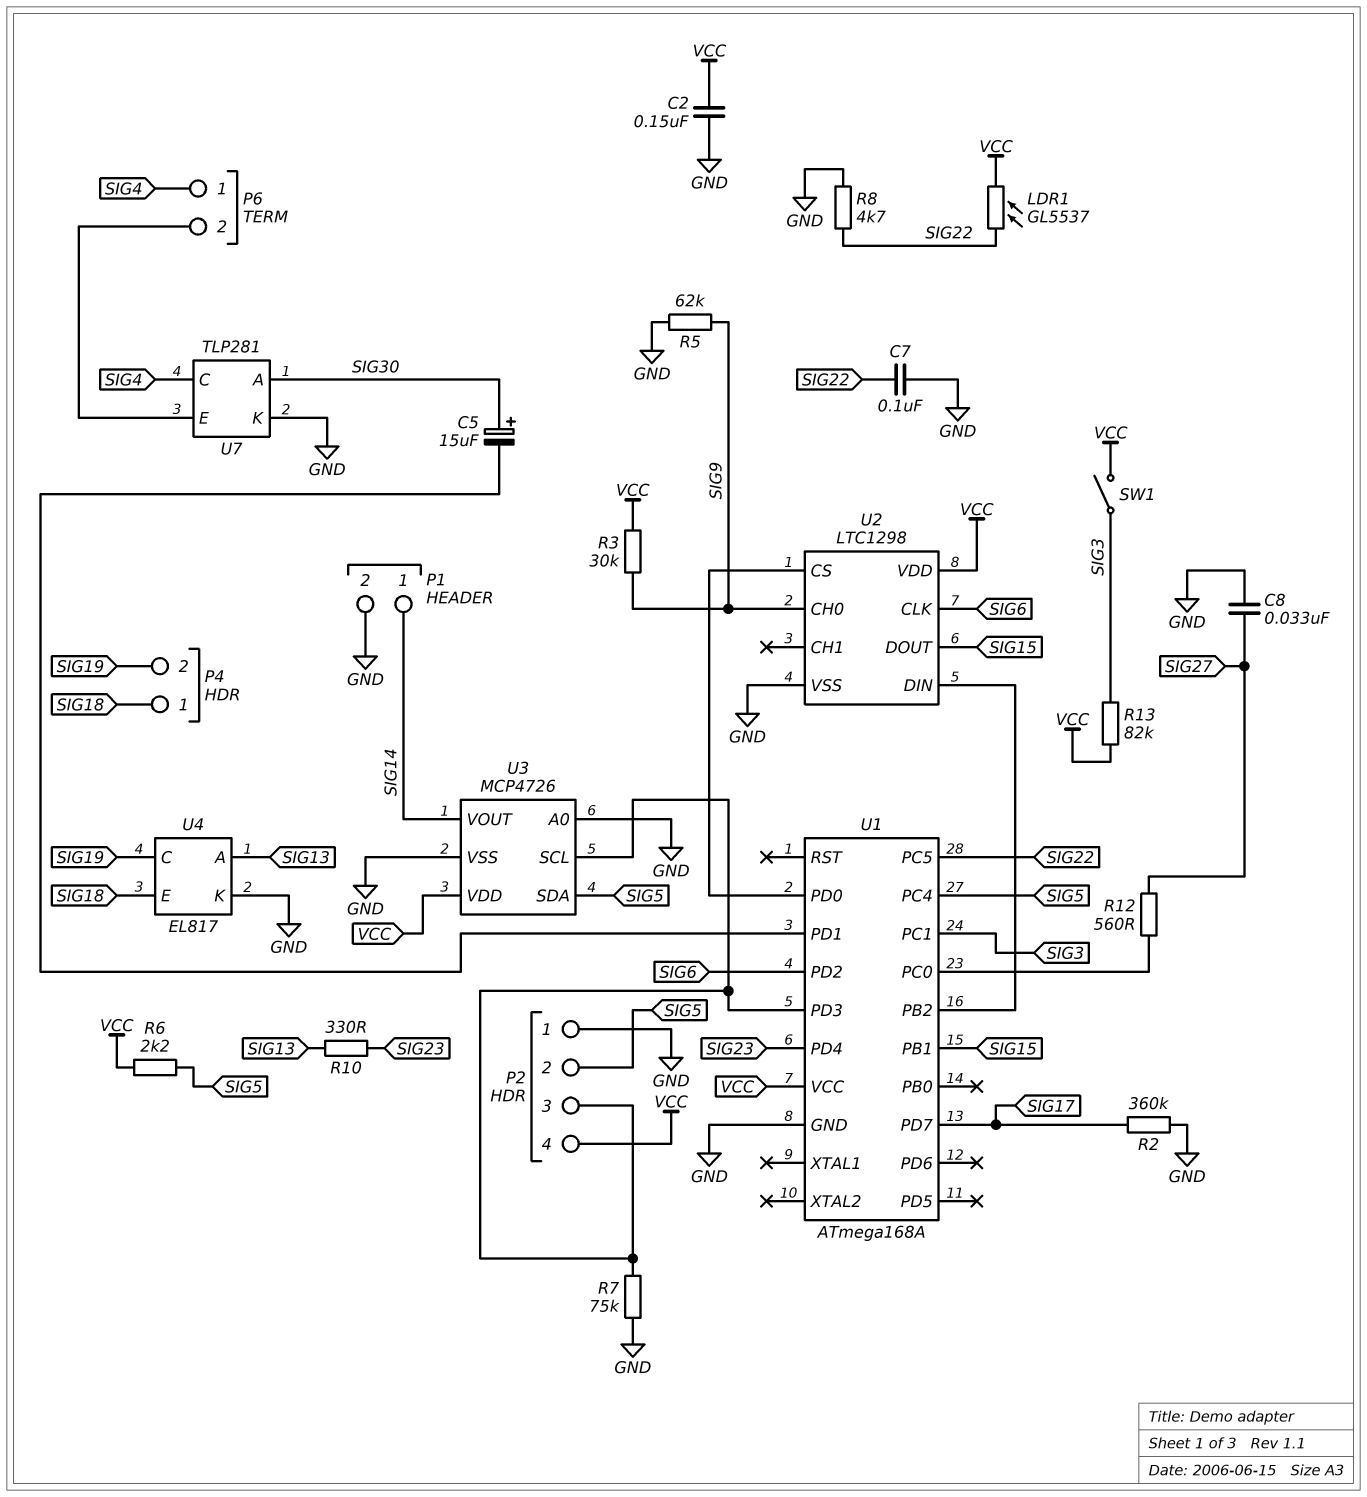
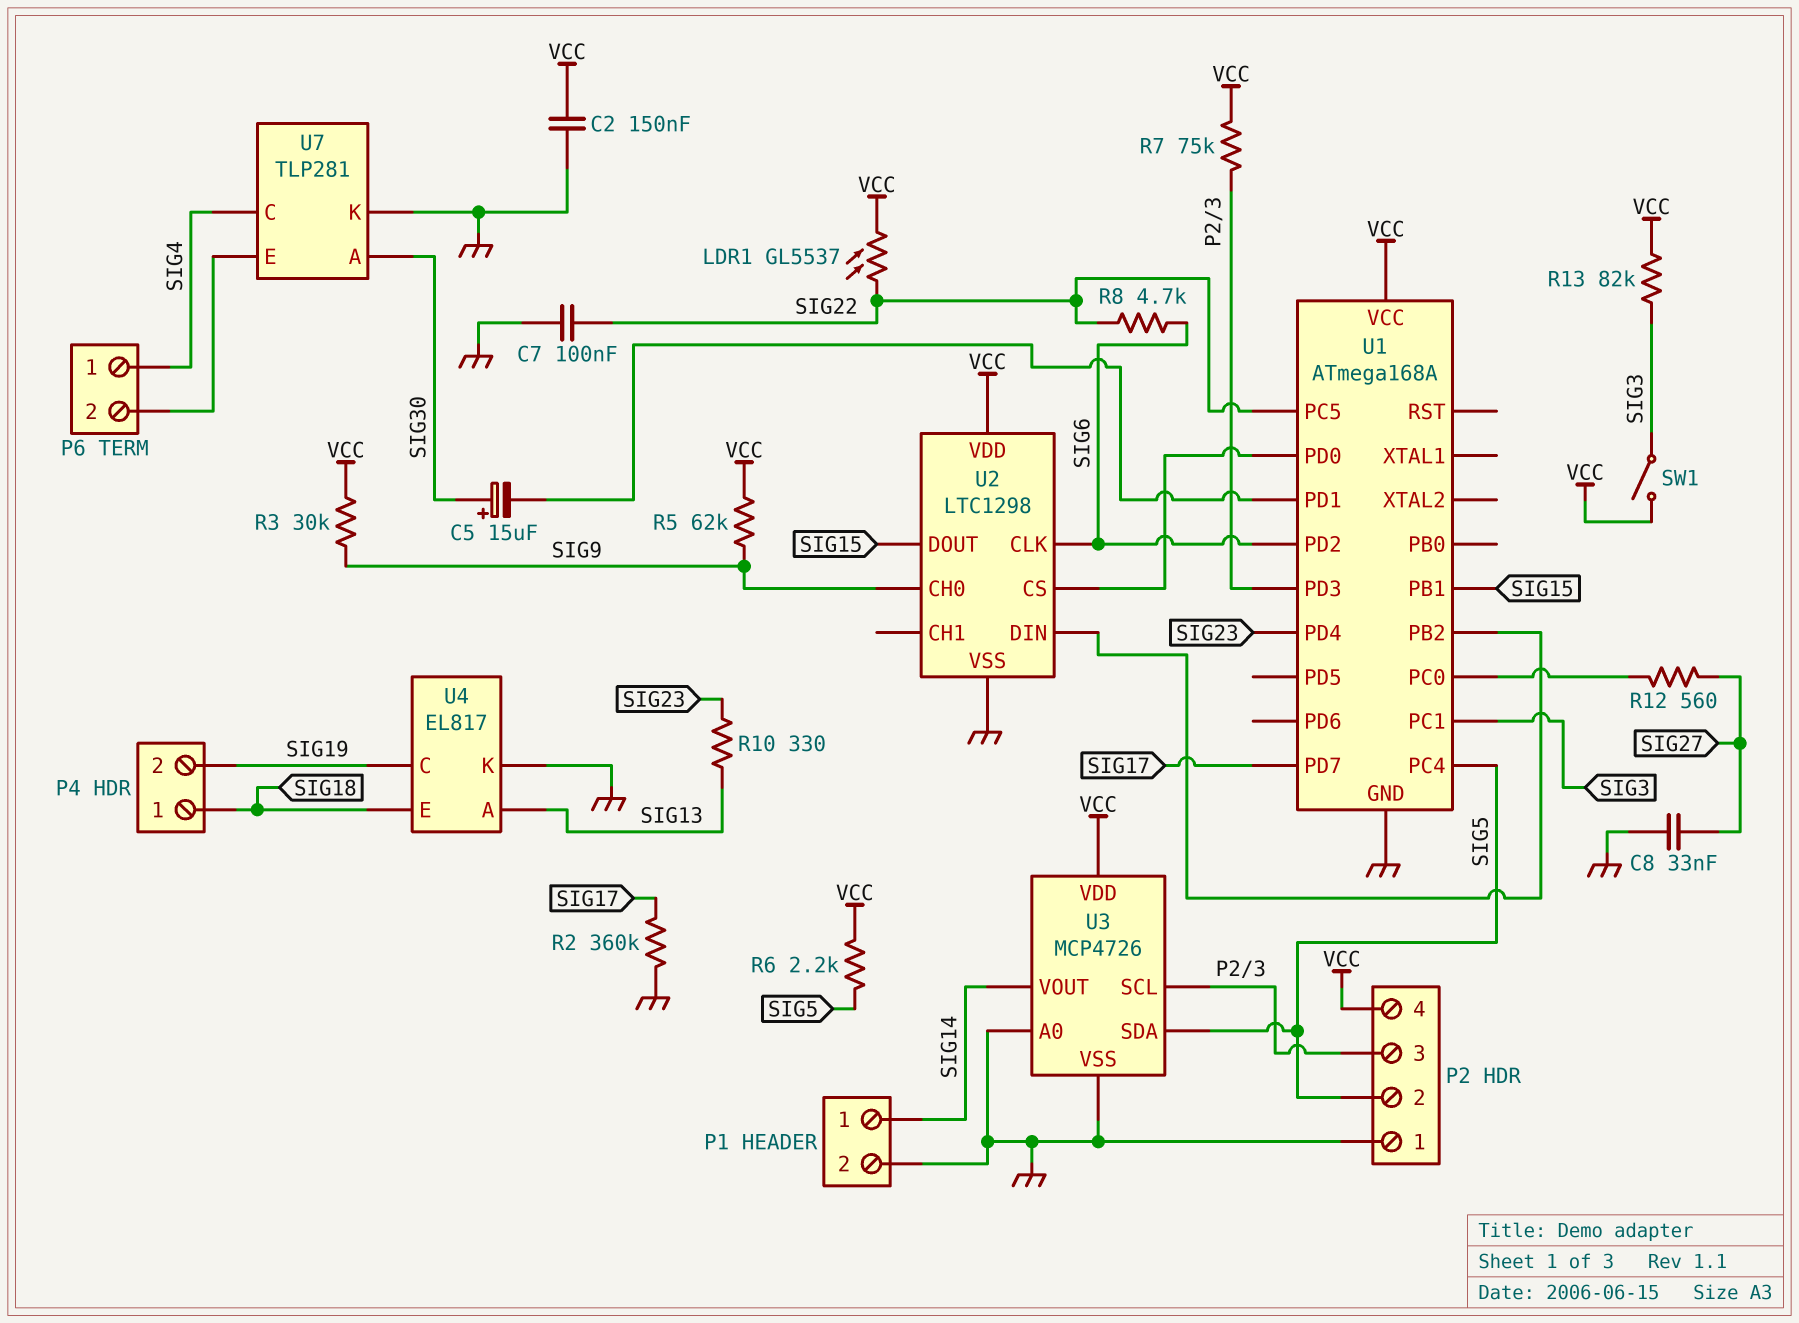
R5: 62k (GND, SIG9) -> 62k (SIG9, VCC)
R7: 75k (GND, P2/3) -> 75k (P2/3, VCC)
R8: 4.7k (GND, SIG22) -> 4.7k (SIG6, SIG22)

